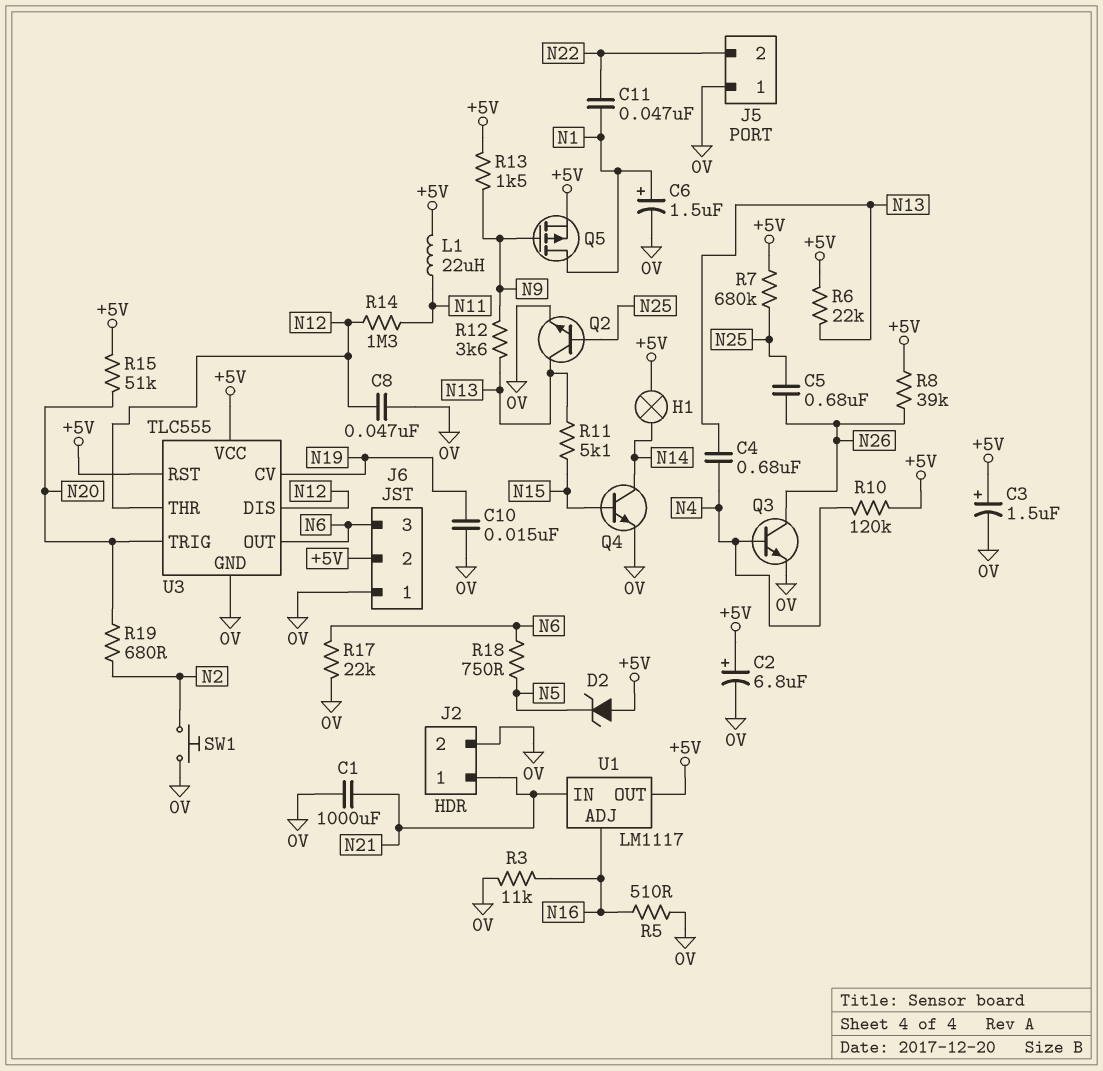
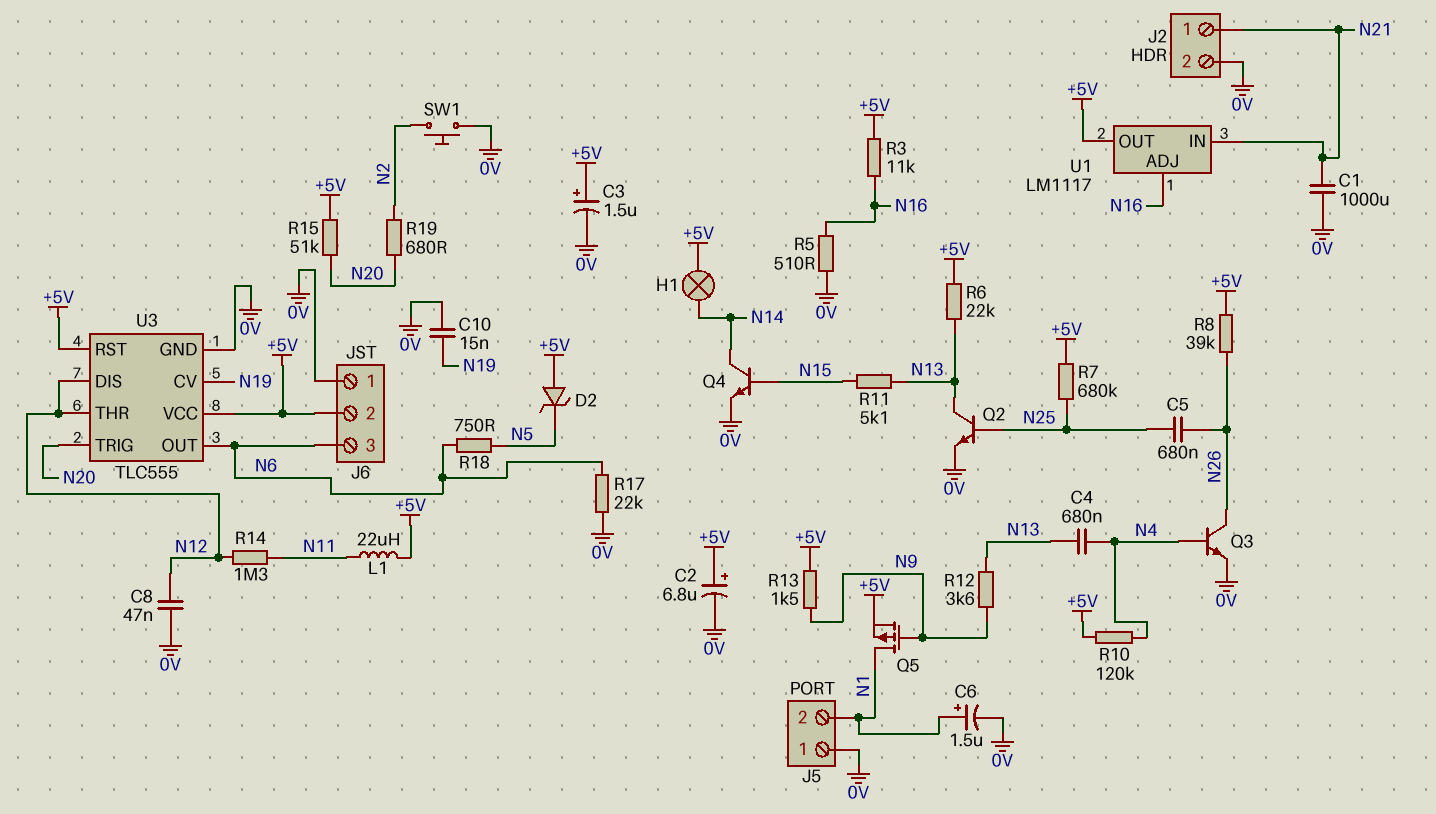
C11: 47nF (N1, N22) -> none
J5 pin 2: N22 -> N1
R3: 11k (0V, N16) -> 11k (+5V, N16)

